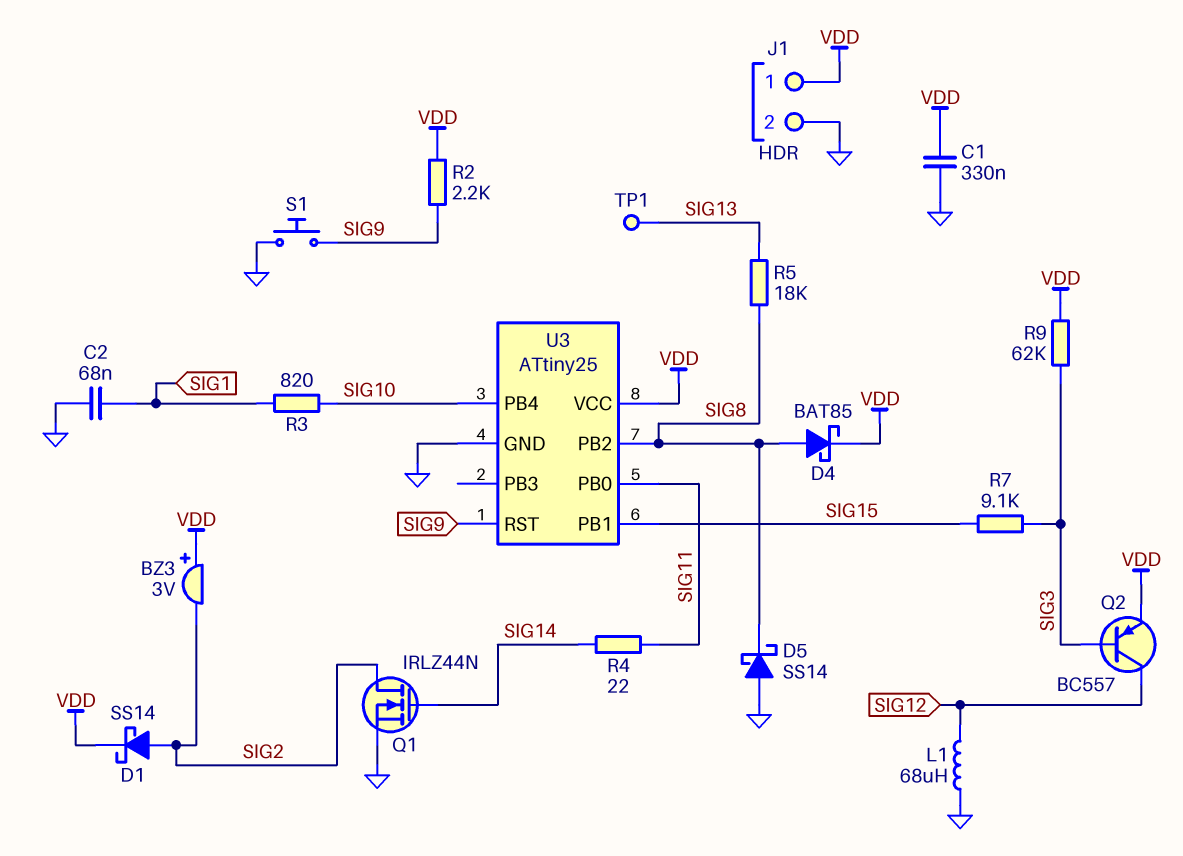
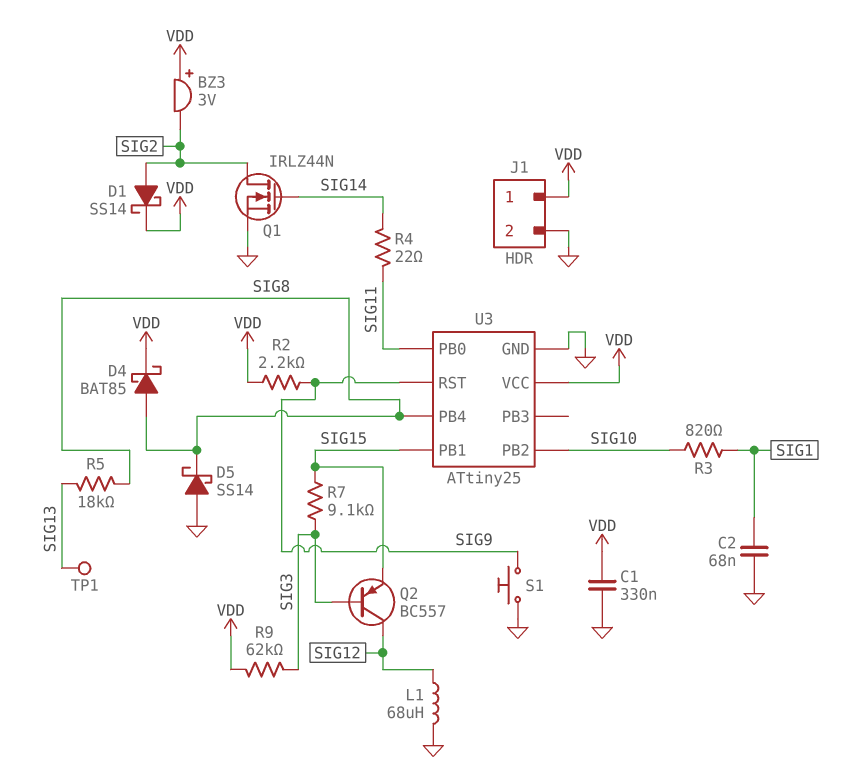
Q2: PNP BC557 (B SIG3, C SIG12, E VDD) -> PNP BC557 (B SIG3, C SIG12, E SIG15)
U3 pin PB2: SIG8 -> SIG10
U3 pin PB4: SIG10 -> SIG8

